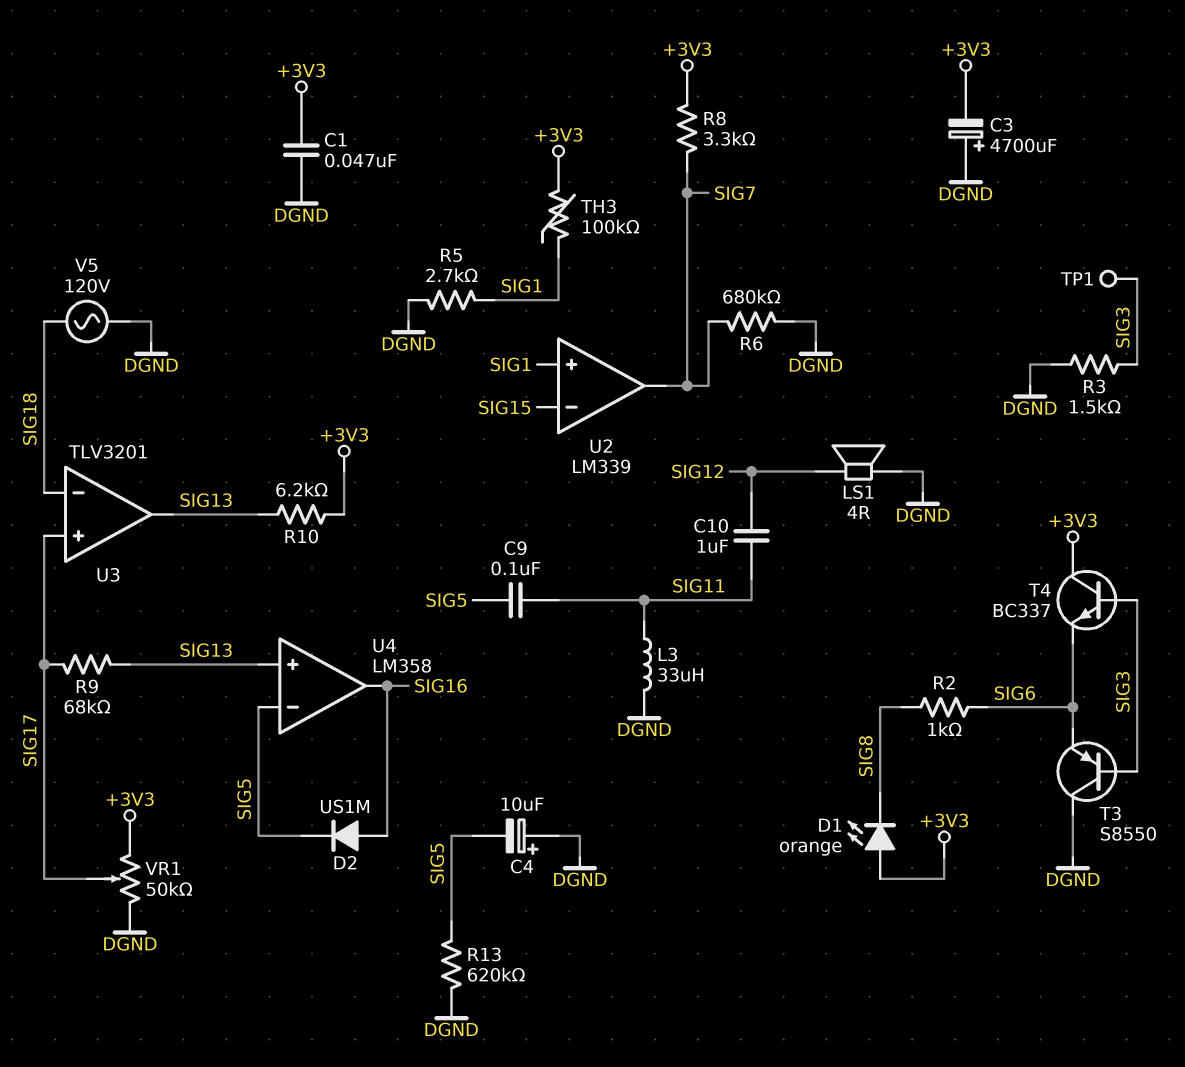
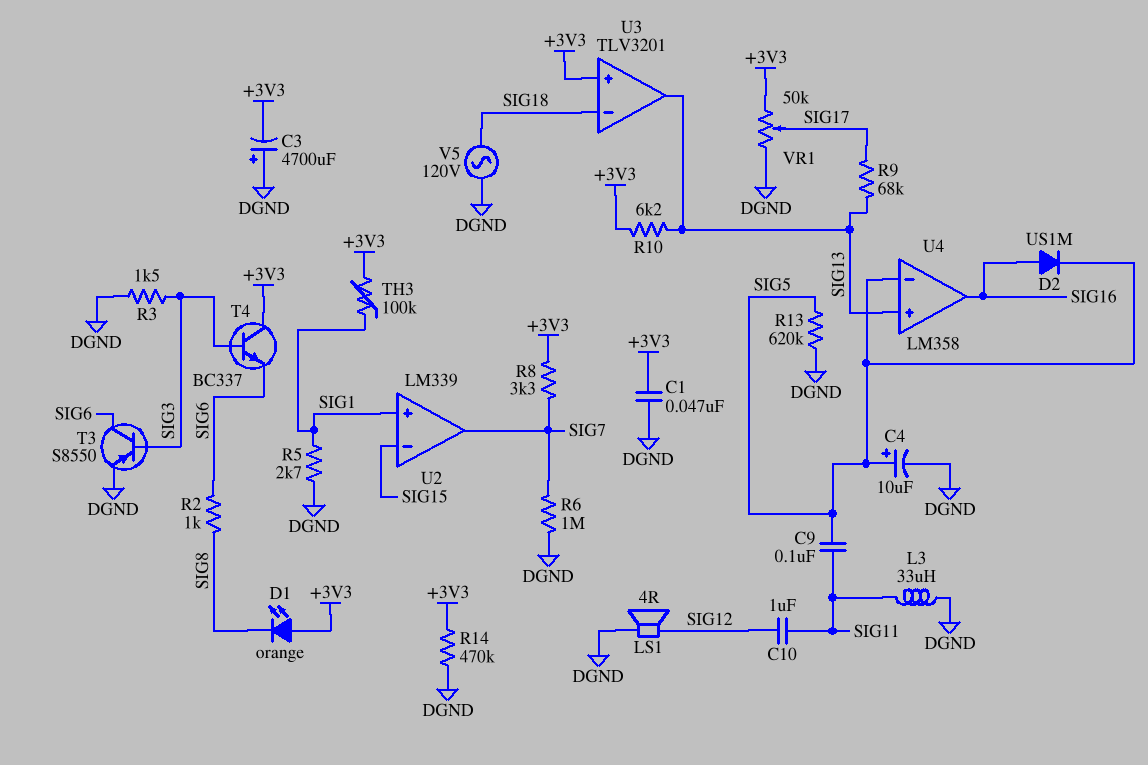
C4: 10uF (plus DGND, minus SIG5) -> 10uF (plus SIG5, minus DGND)
R6: 680k (DGND, SIG7) -> 1M (DGND, SIG7)
R14: none -> 470k (+3V3, DGND)
T3: PNP S8550 (B SIG3, C DGND, E SIG6) -> PNP S8550 (B SIG3, C SIG6, E DGND)
TP1: test point (SIG3) -> none
U3 pin in+: SIG17 -> +3V3

